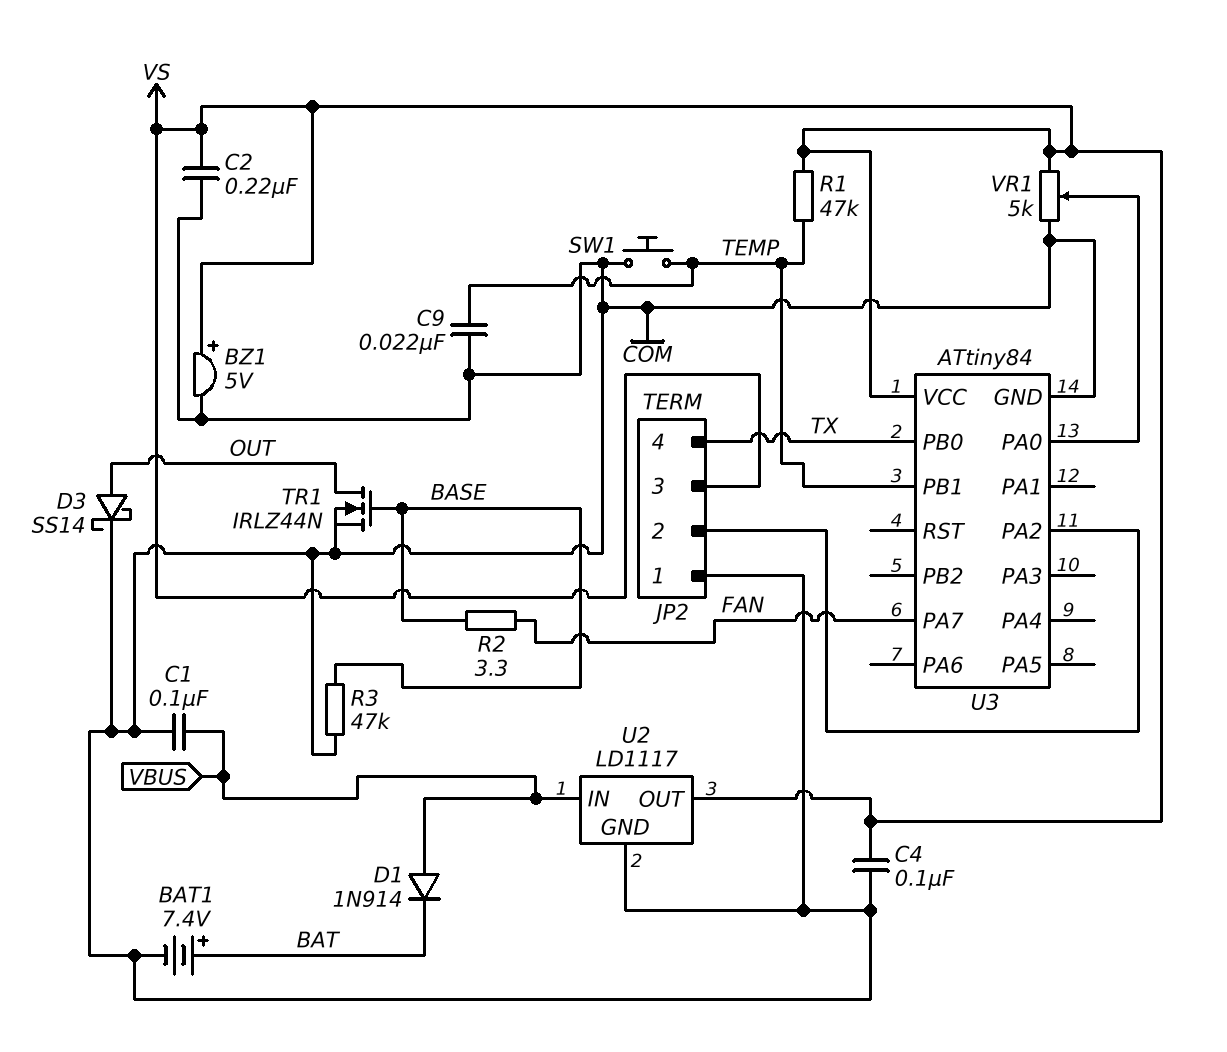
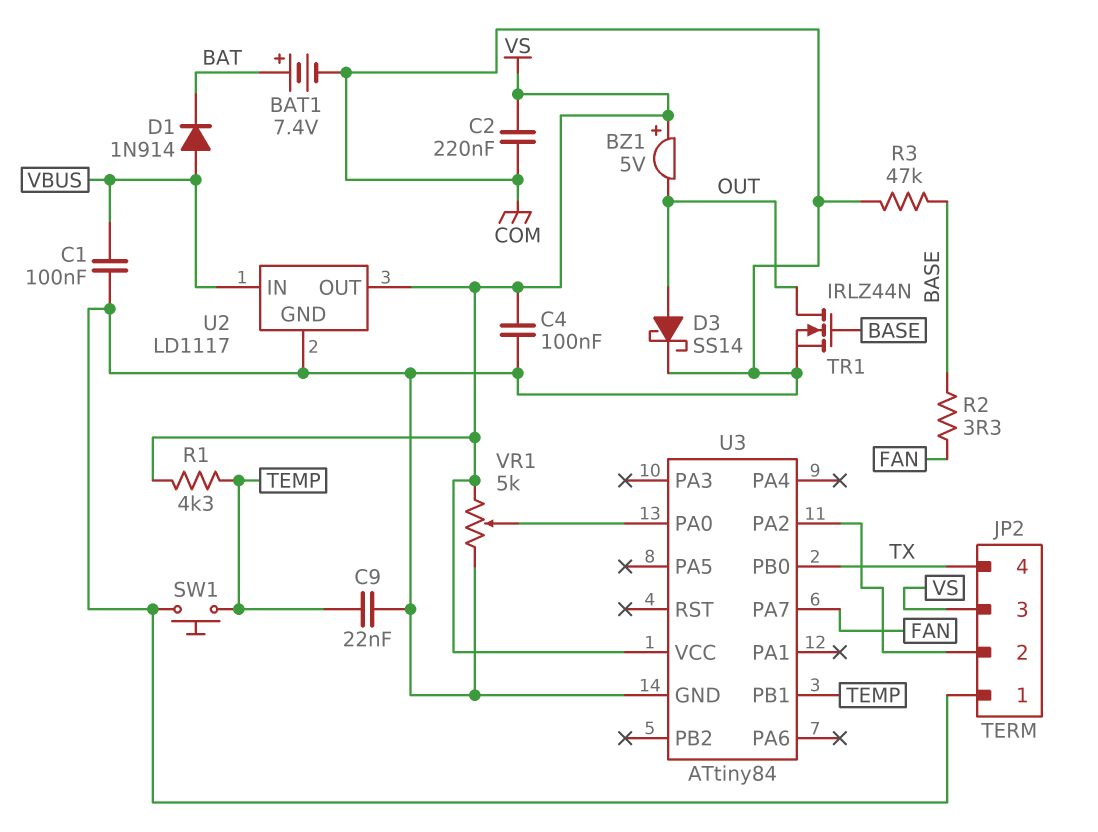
BZ1: buzzer 5V (plus VS, minus COM) -> buzzer 5V (plus VS, minus OUT)
R1: 47k (TEMP, VS) -> 4.3k (TEMP, VS)

